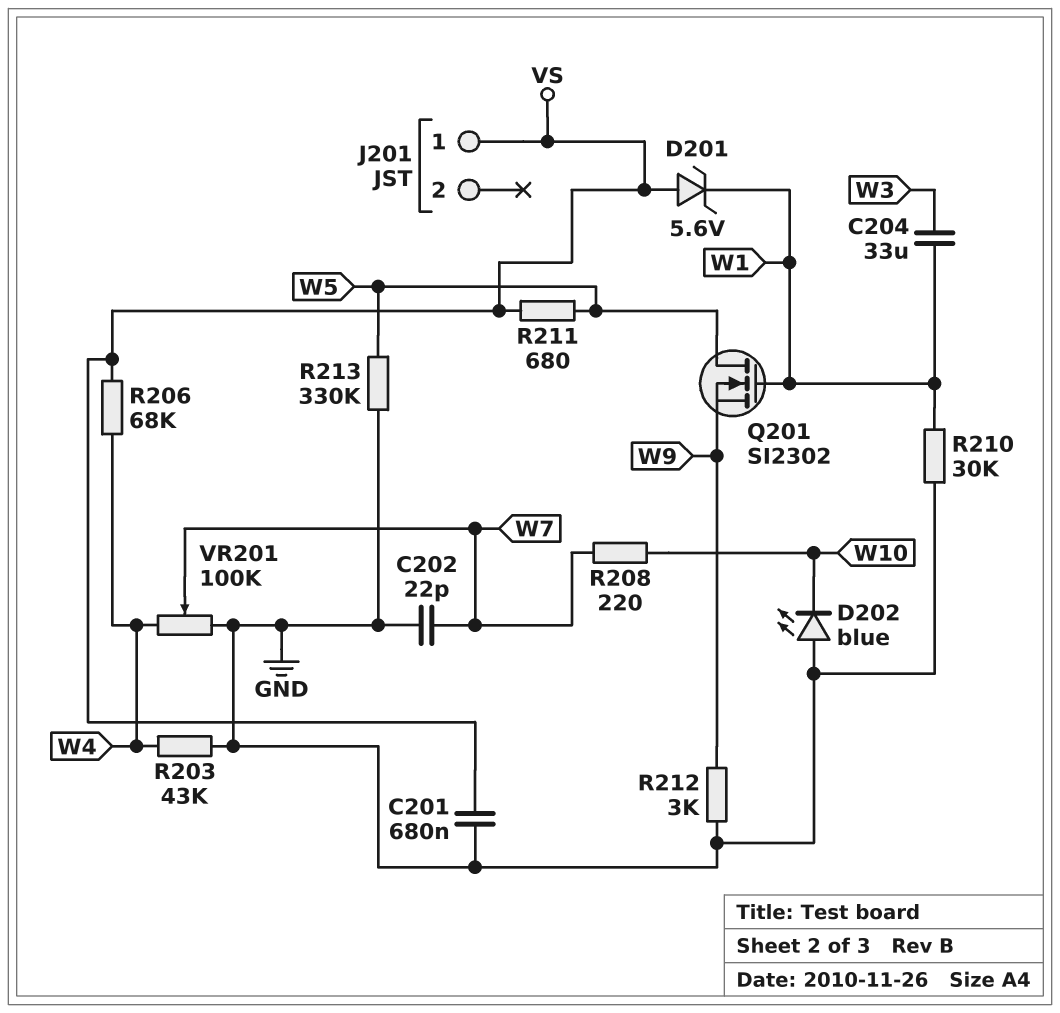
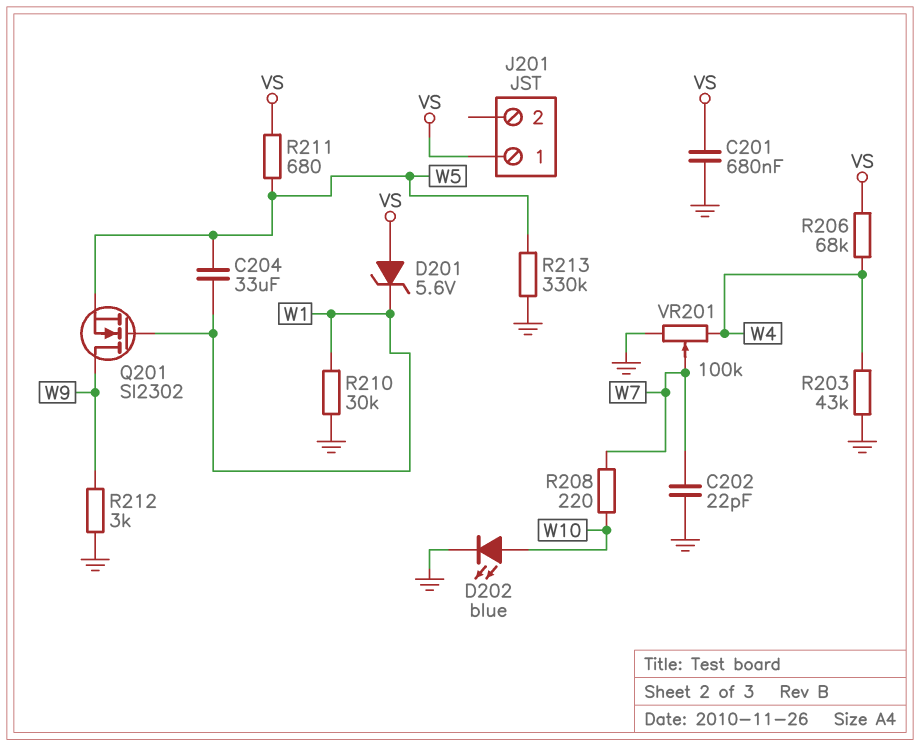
C204: 33uF (W1, W3) -> 33uF (W1, W5)
D202: LED blue (A GND, K W10) -> LED blue (A W10, K GND)
Q201: NMOS SI2302 (G W1, D W5, S W9) -> NMOS SI2302 (G W1, D W9, S W5)

